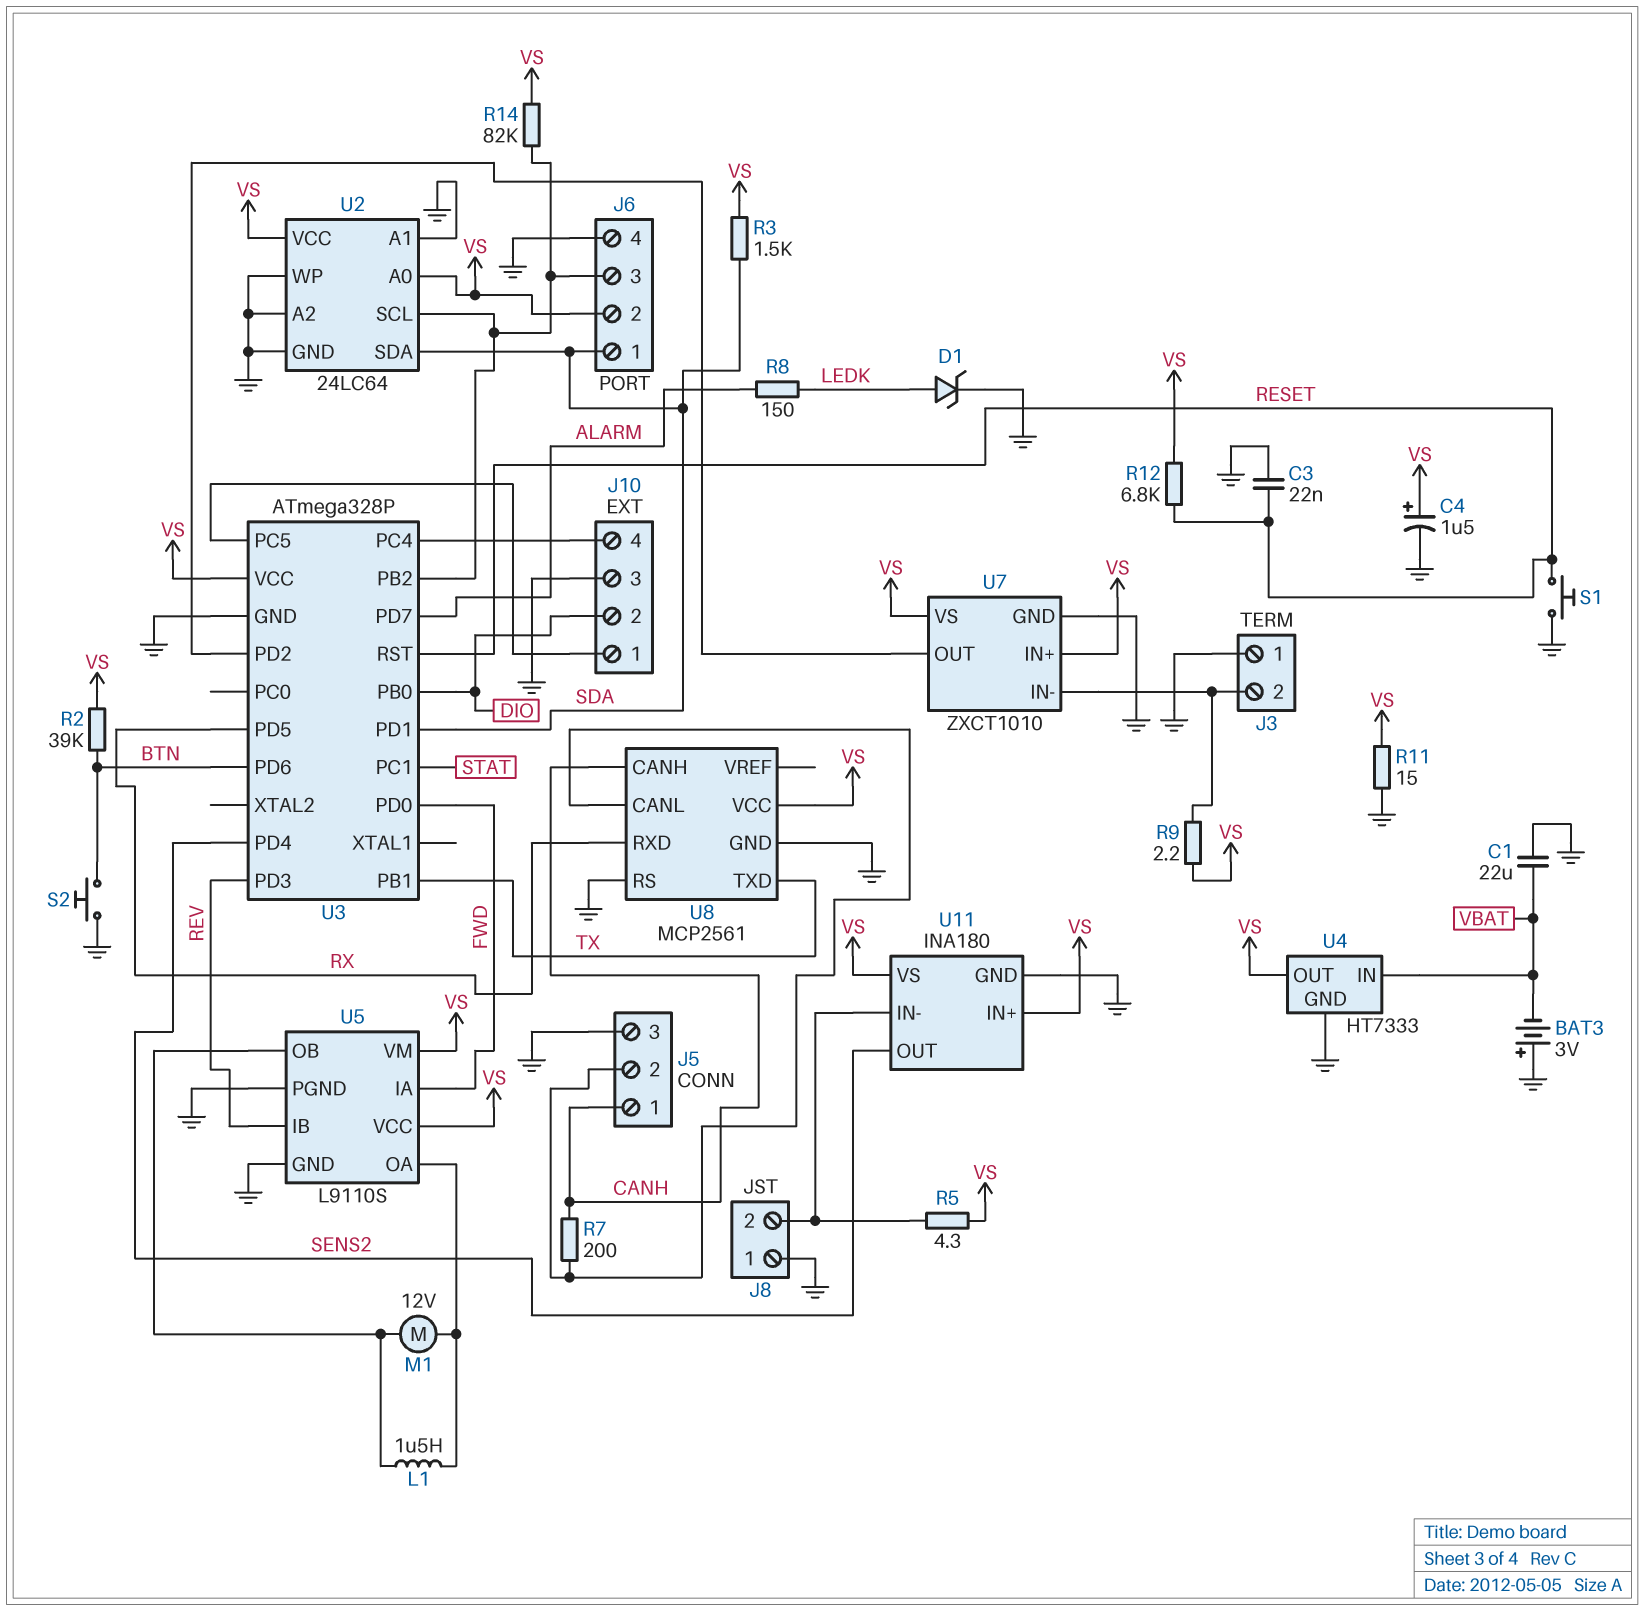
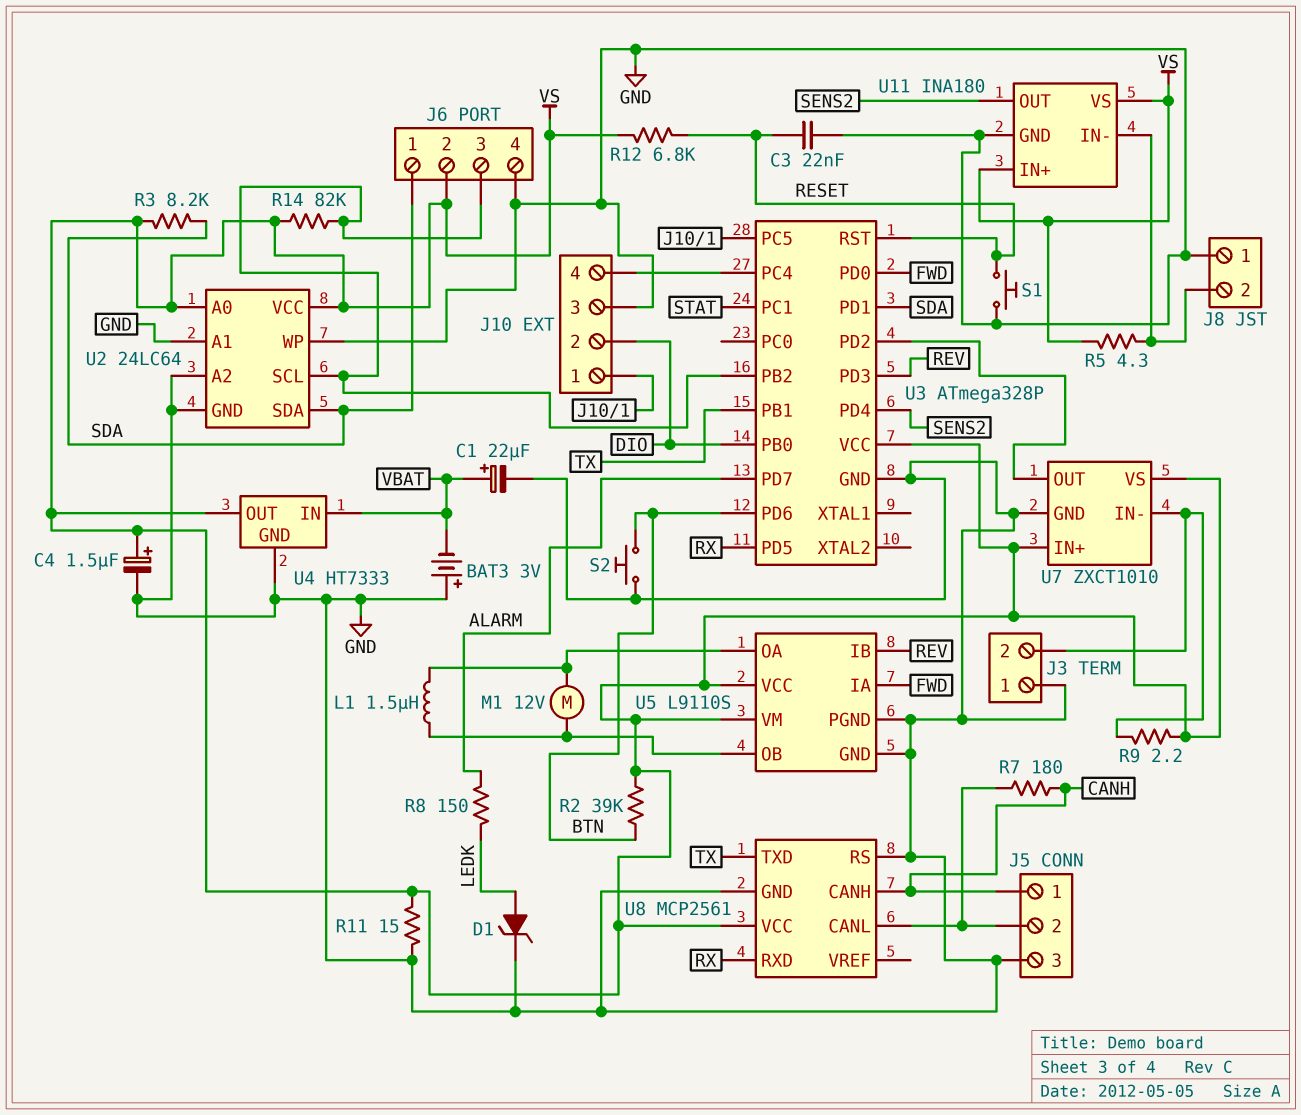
C1: 22uF (GND, VBAT) -> 22uF (plus VBAT, minus GND)
R3: 1.5k (SDA, VS) -> 8.2k (SDA, VS)
R7: 200 (CANH, J5/2) -> 180 (CANH, J5/2)

